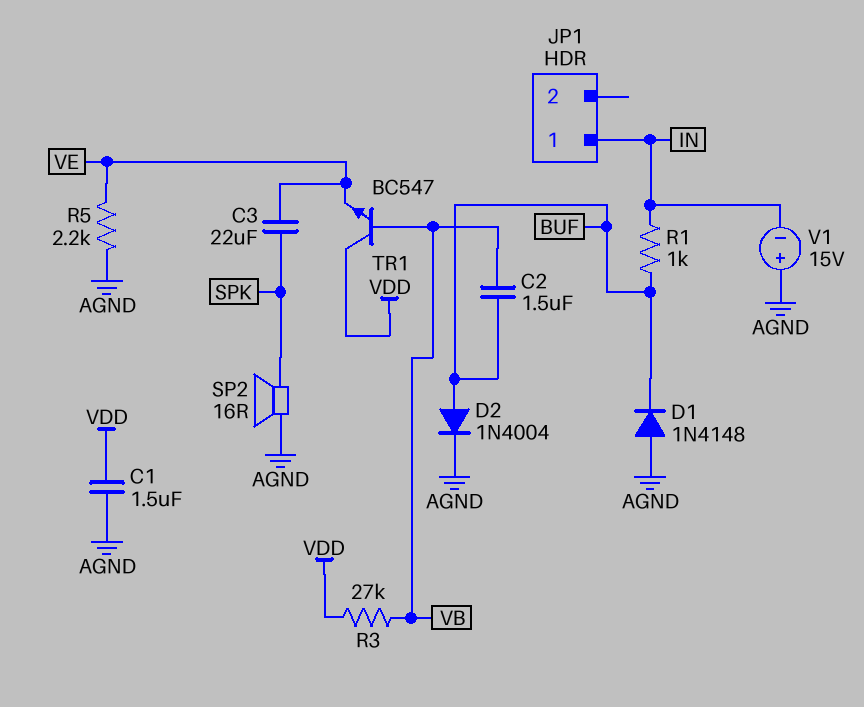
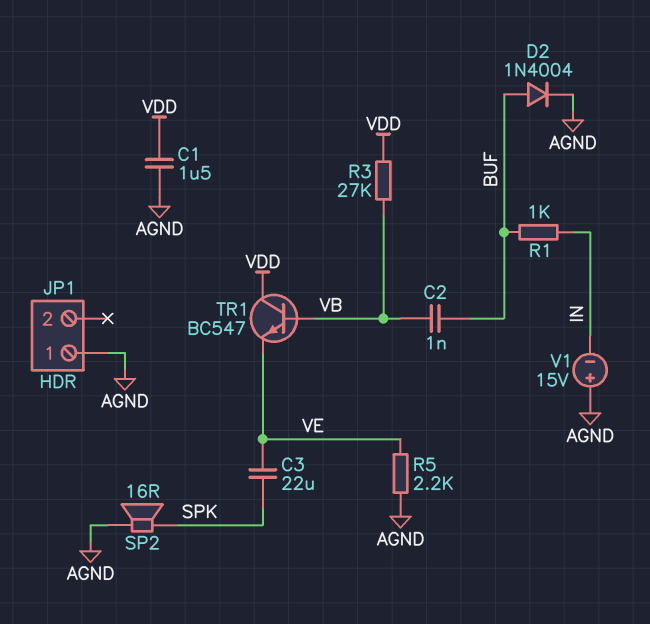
C2: 1.5uF (BUF, VB) -> 1nF (BUF, VB)
D1: diode 1N4148 (A AGND, K BUF) -> none
JP1 pin 1: IN -> AGND

